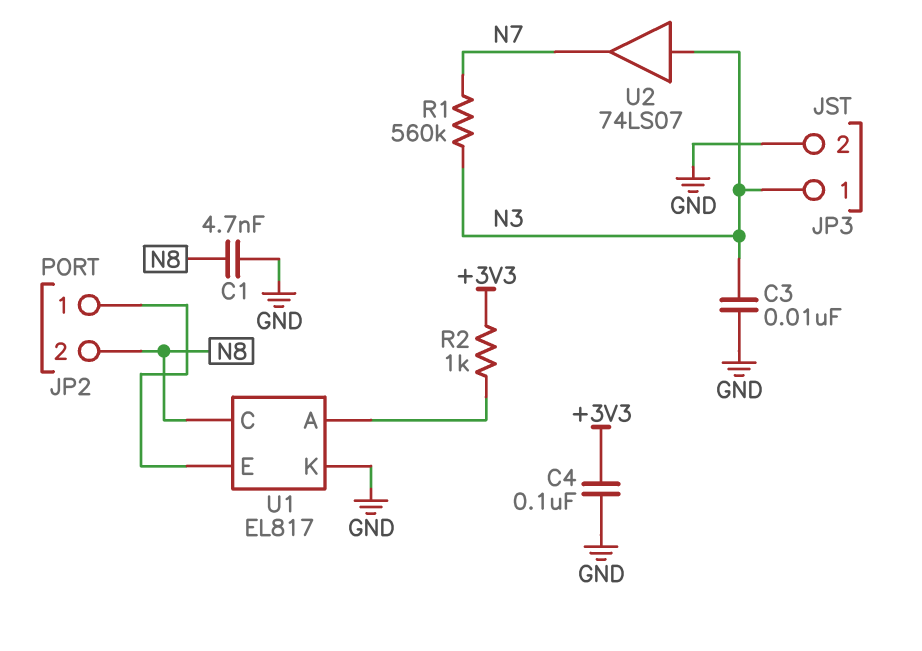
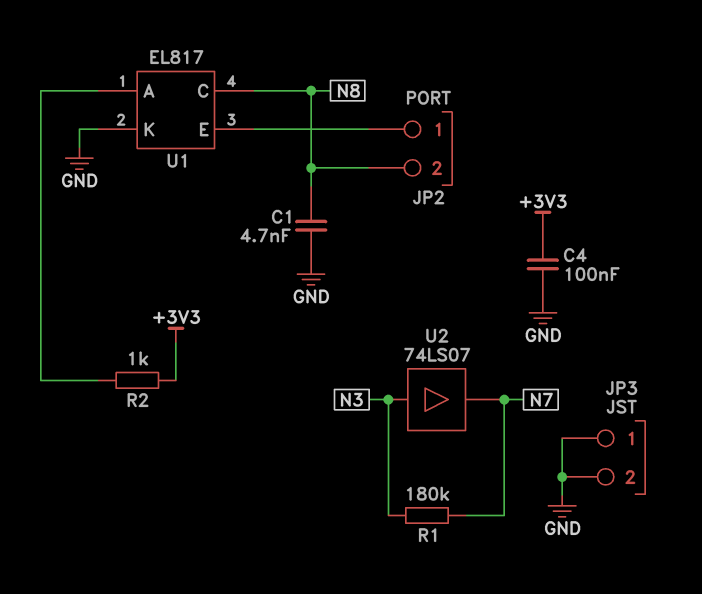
C3: 10nF (GND, N3) -> none
JP3 pin 1: N3 -> GND
R1: 560k (N3, N7) -> 180k (N3, N7)

